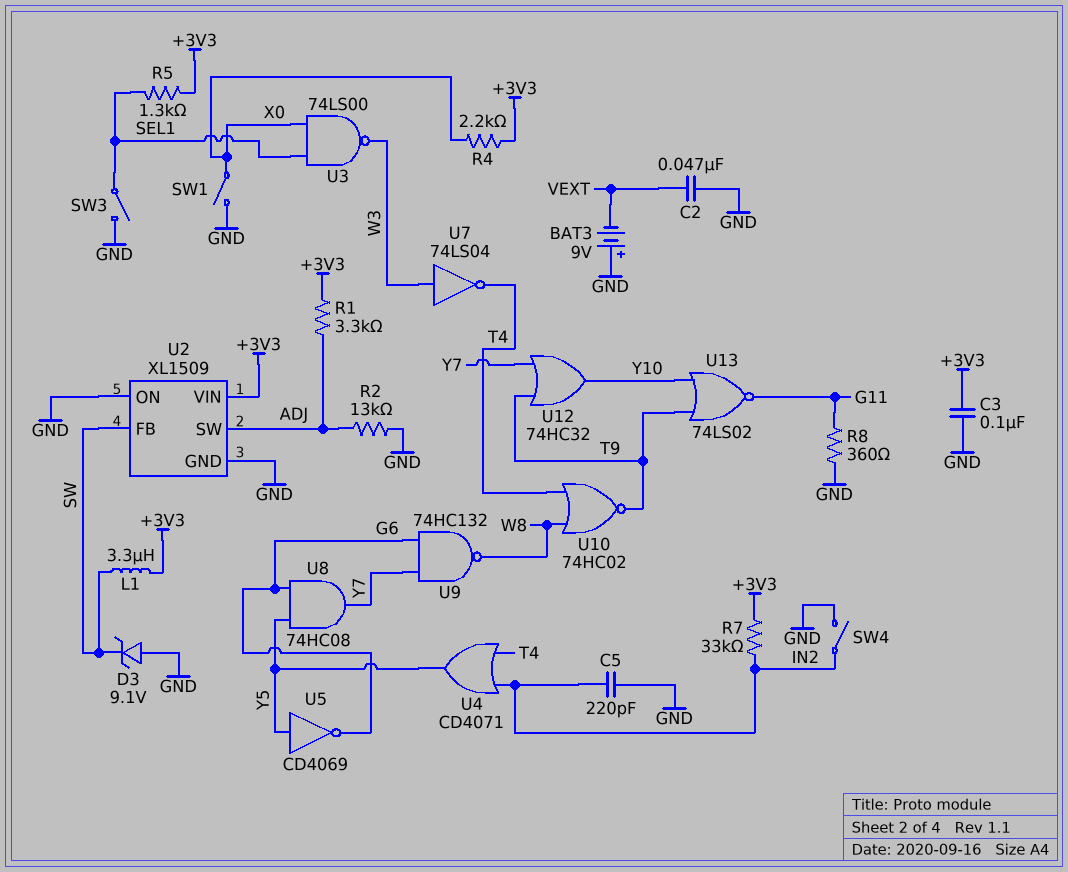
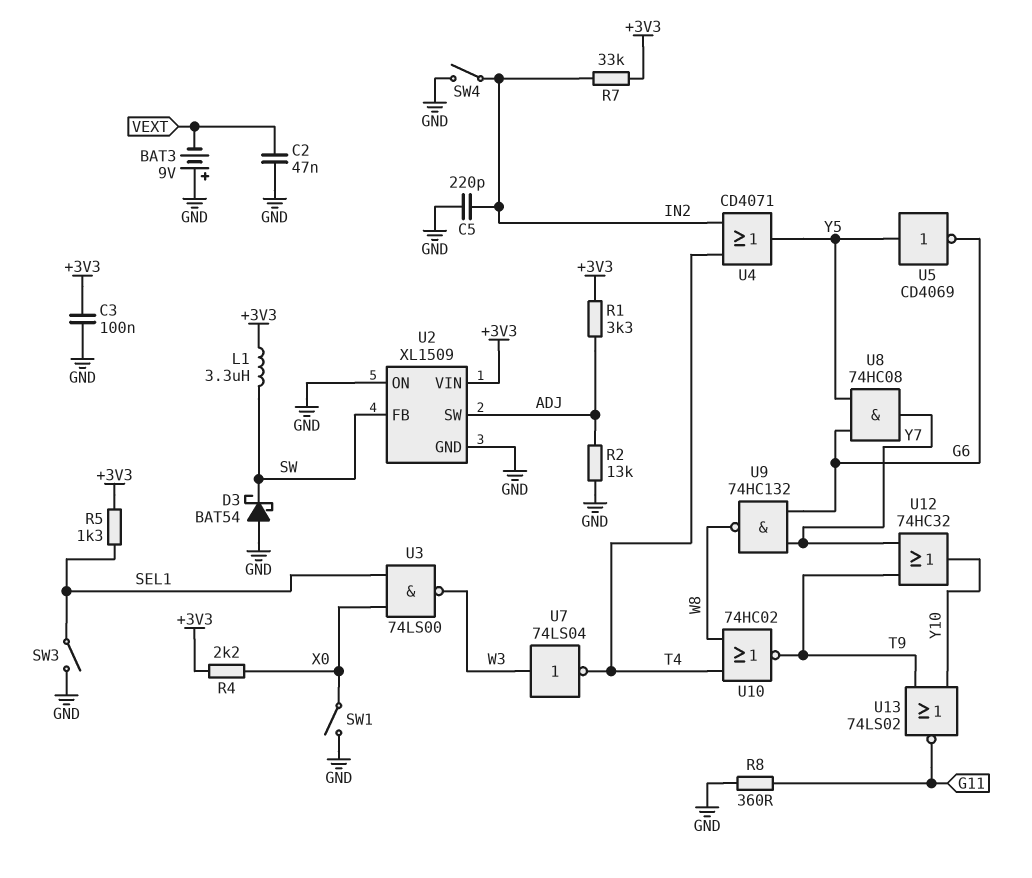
D3: zener 9.1V (A GND, K SW) -> schottky BAT54 (A GND, K SW)

